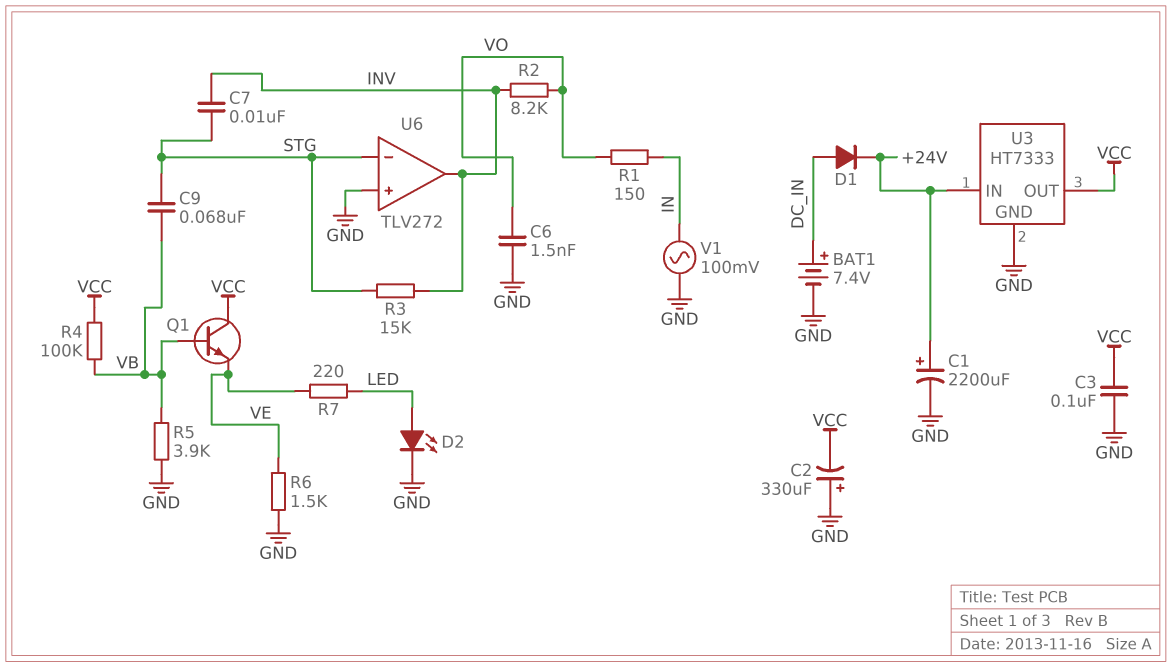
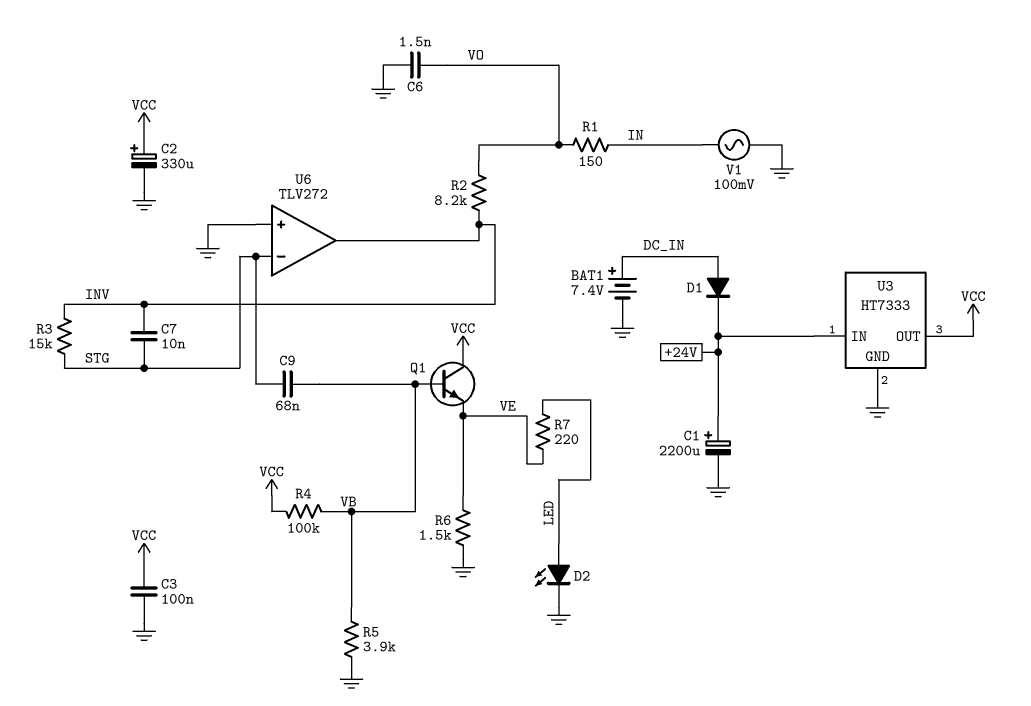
C2: 330uF (plus GND, minus VCC) -> 330uF (plus VCC, minus GND)

